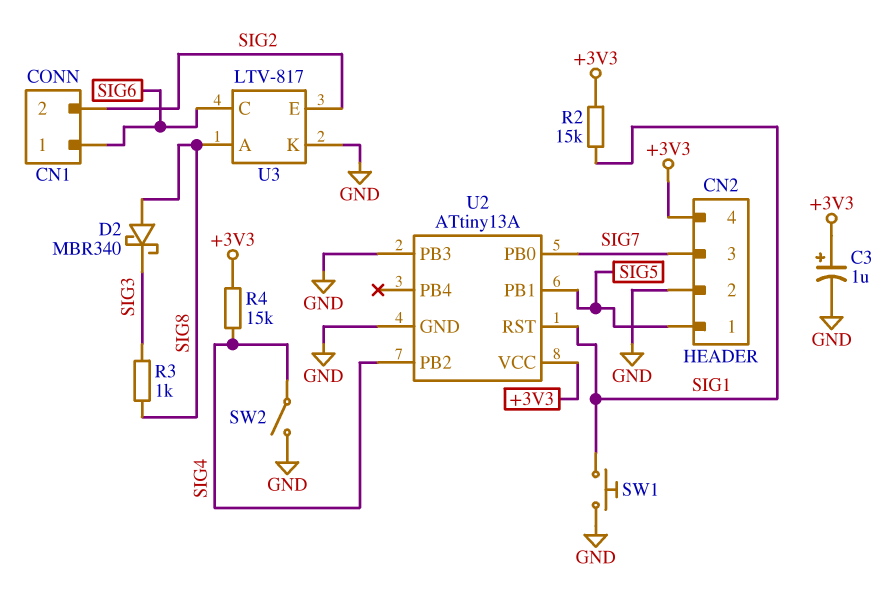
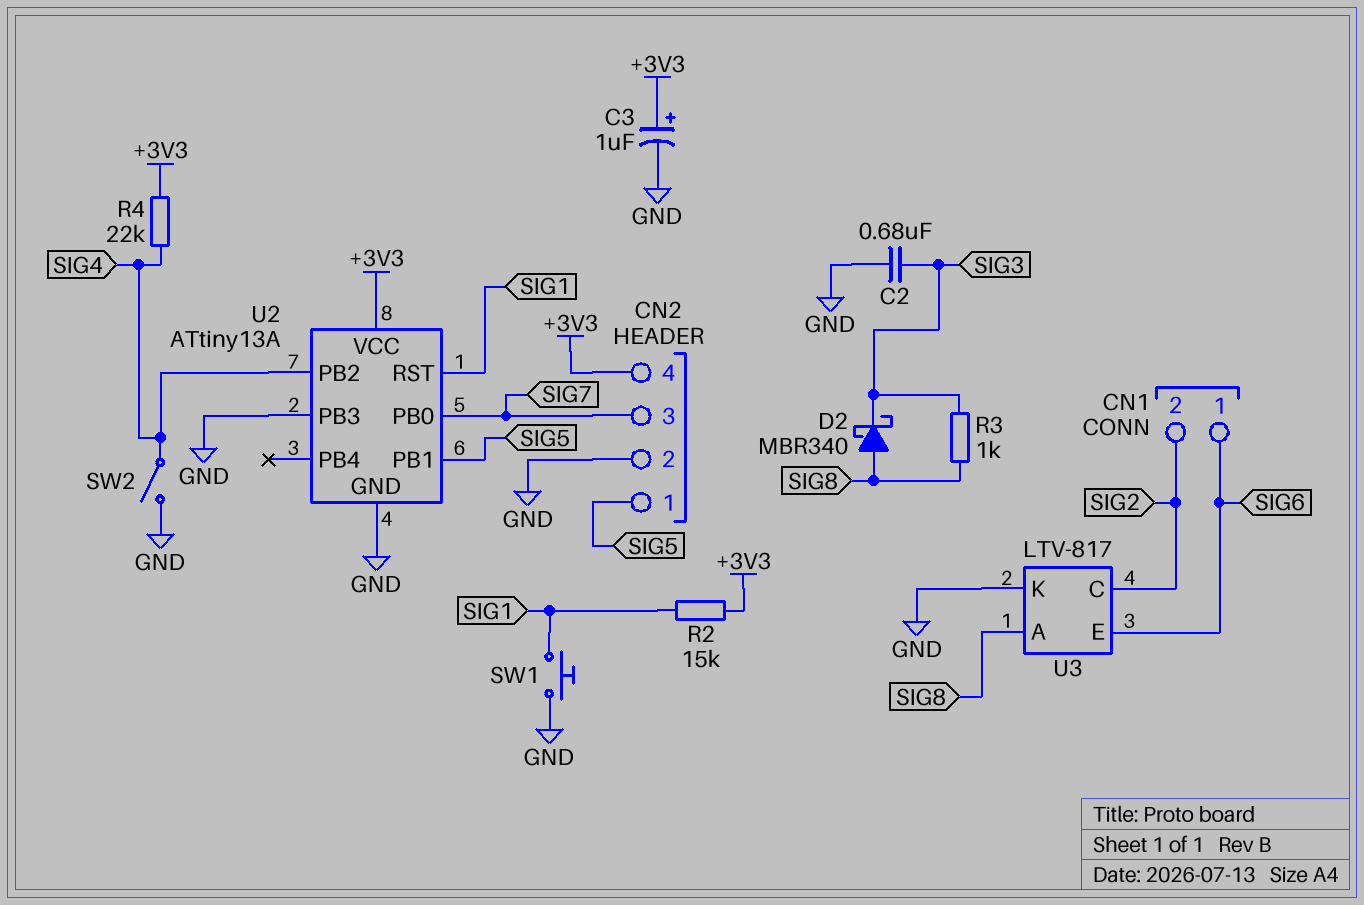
C2: none -> 680nF (GND, SIG3)
R4: 15k (+3V3, SIG4) -> 22k (+3V3, SIG4)
U3 pin C: SIG6 -> SIG2
U3 pin E: SIG2 -> SIG6

